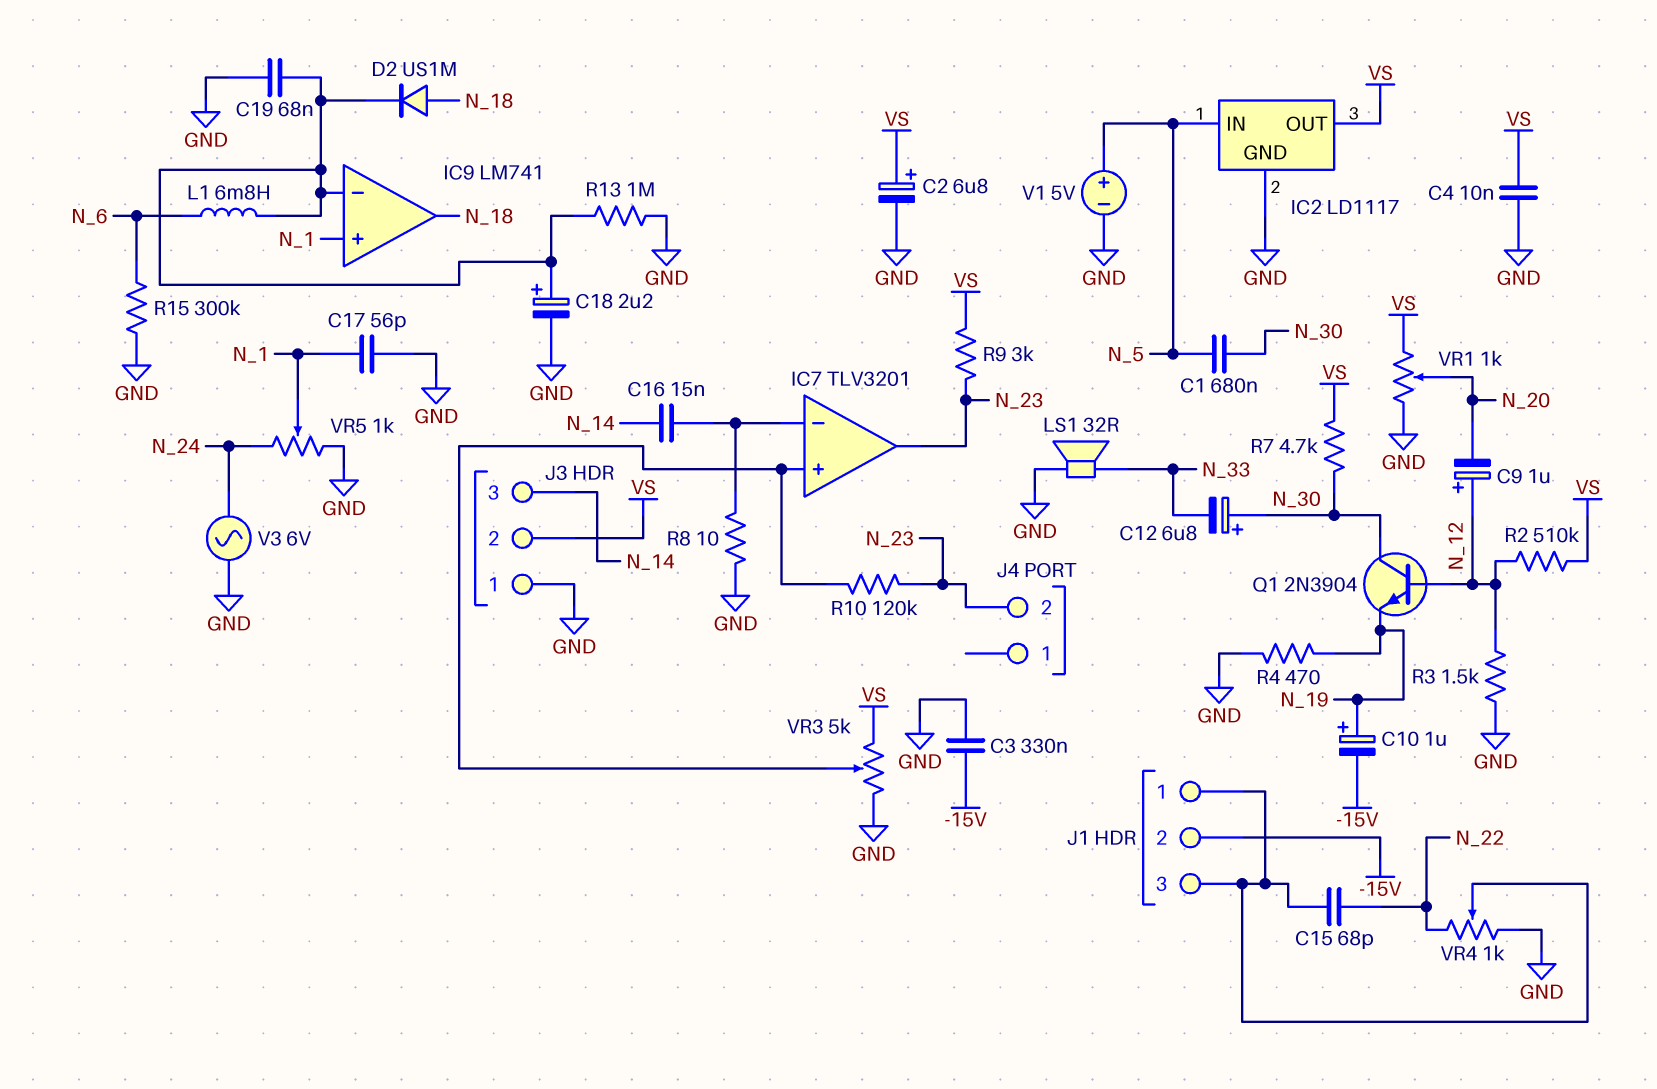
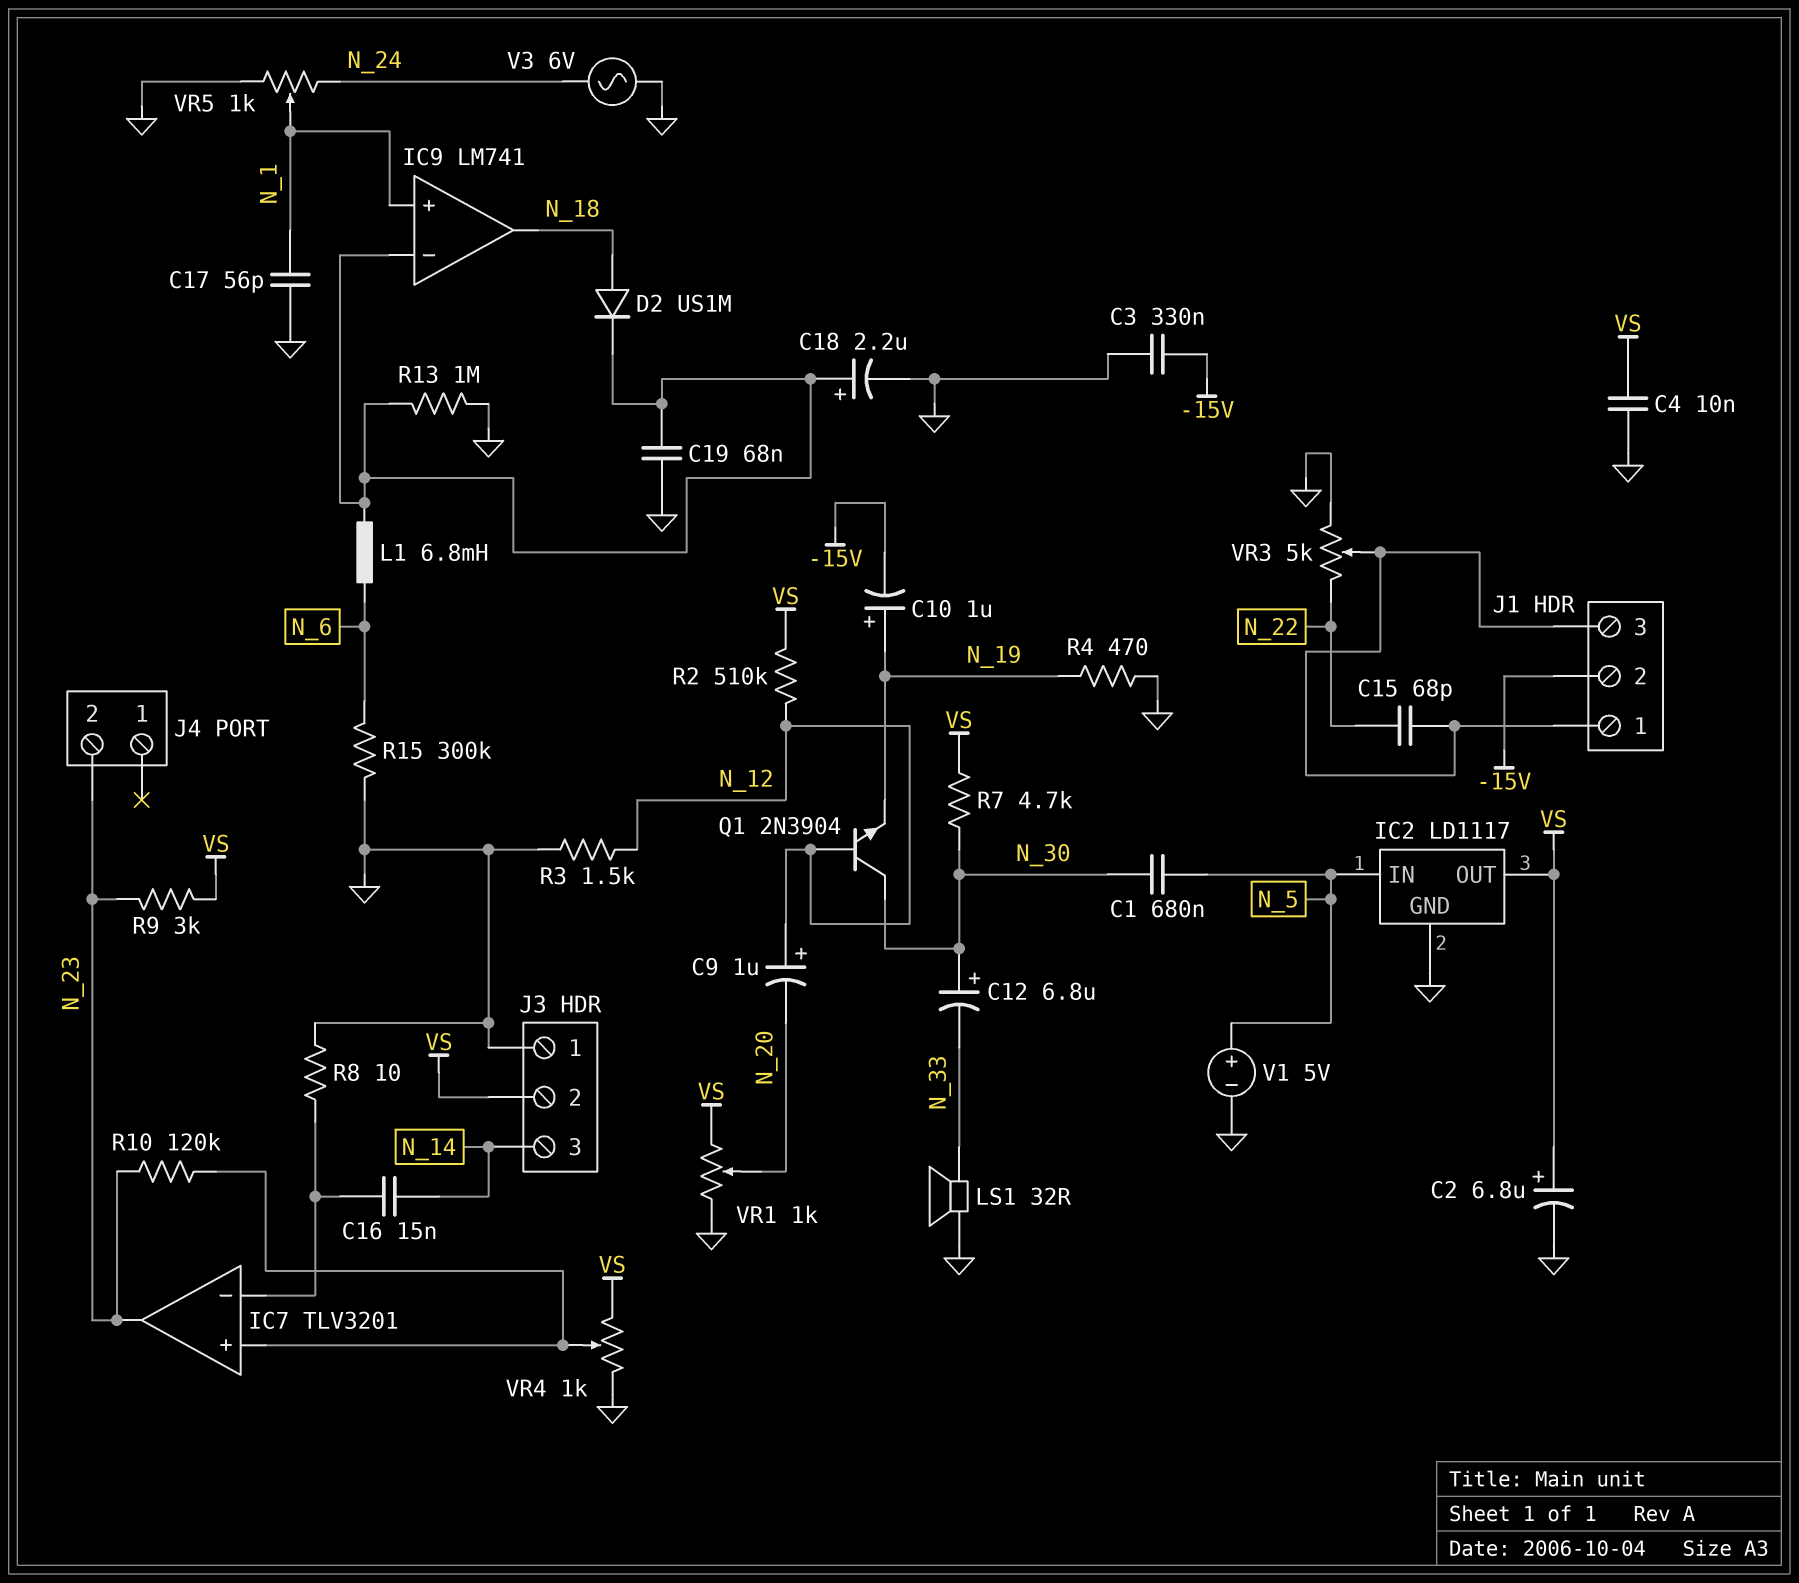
VR3: 5k (GND, VS, wiper IC7/in+) -> 5k (GND, N_22, wiper J1/1)
VR4: 1k (GND, N_22, wiper J1/1) -> 1k (GND, VS, wiper IC7/in+)

